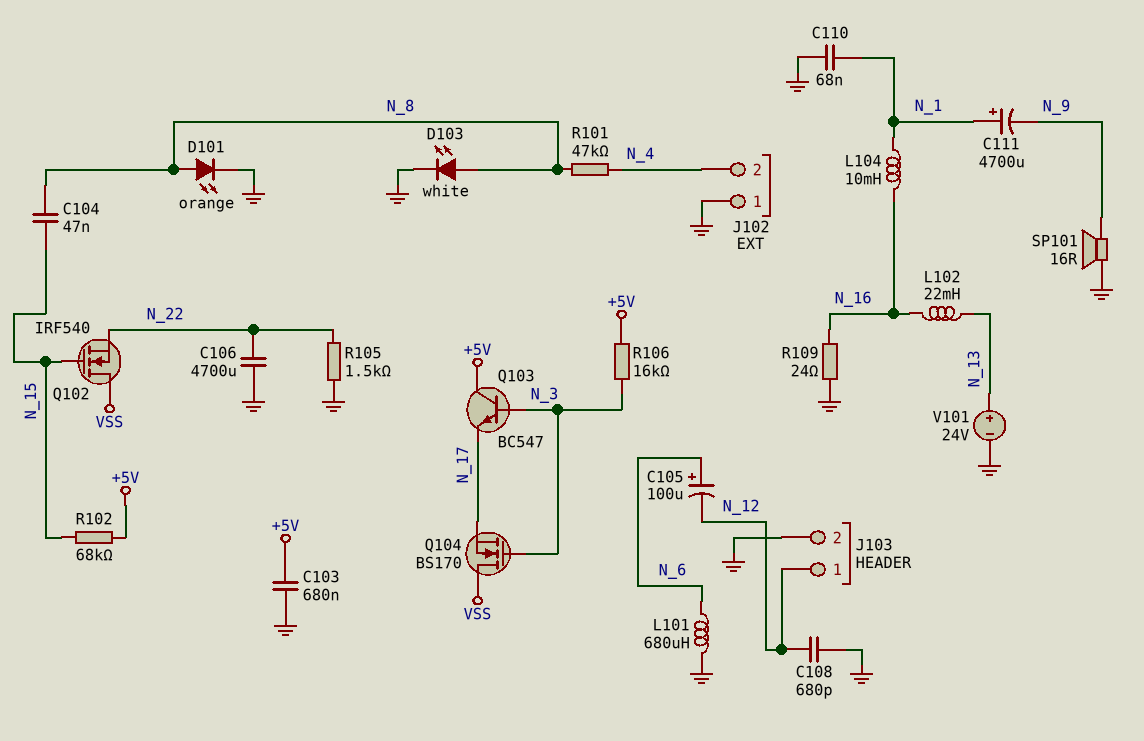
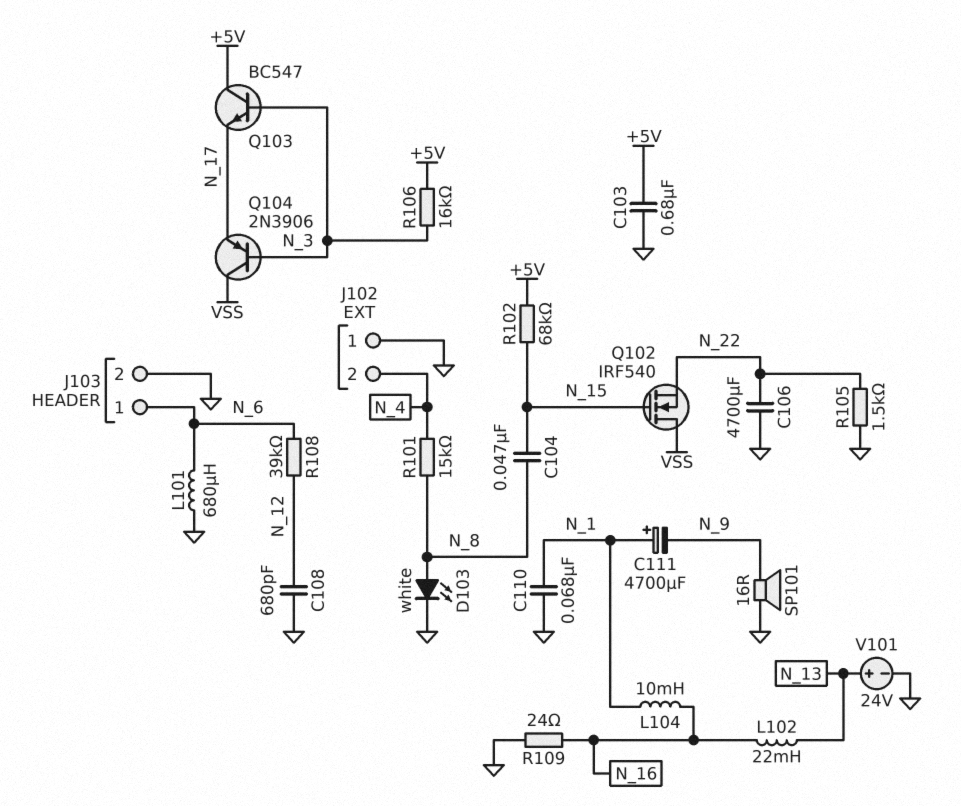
C105: 100uF (plus N_6, minus N_12) -> none
D101: LED orange (A N_8, K GND) -> none
J103 pin 1: N_12 -> N_6
Q104: NMOS BS170 (G N_3, D VSS, S N_17) -> PNP 2N3906 (B N_3, C VSS, E N_17)
R101: 47k (N_4, N_8) -> 15k (N_4, N_8)
R108: none -> 39k (N_6, N_12)

